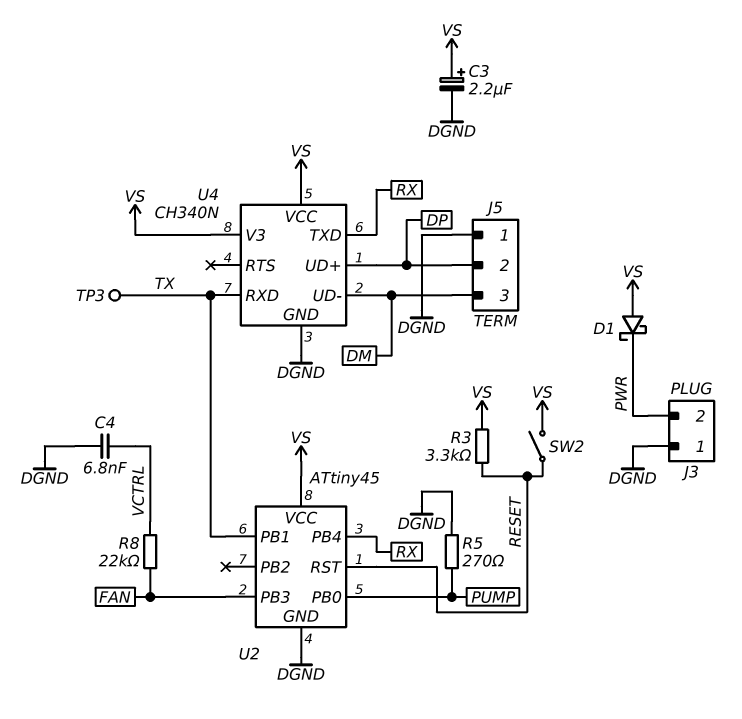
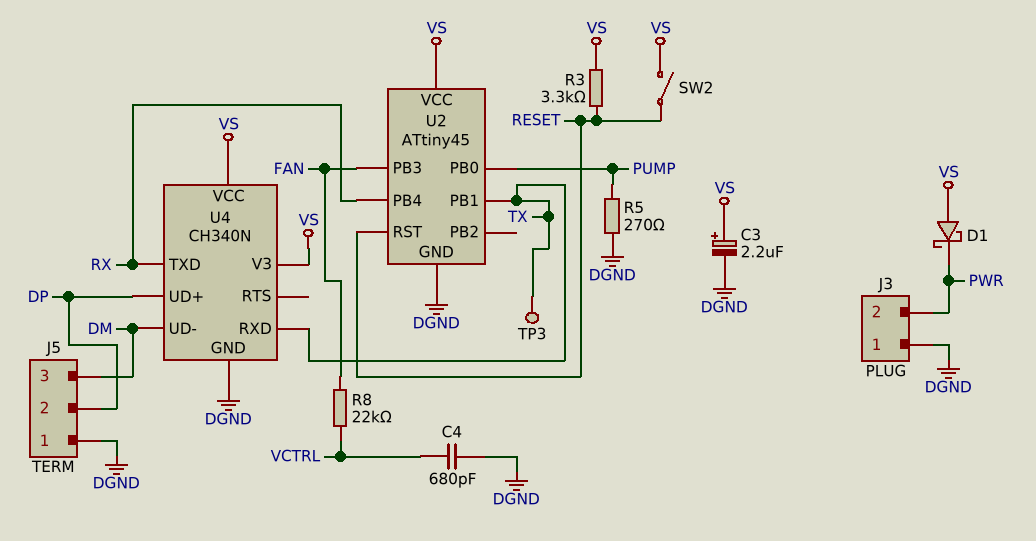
C4: 6.8nF (DGND, VCTRL) -> 680pF (DGND, VCTRL)

